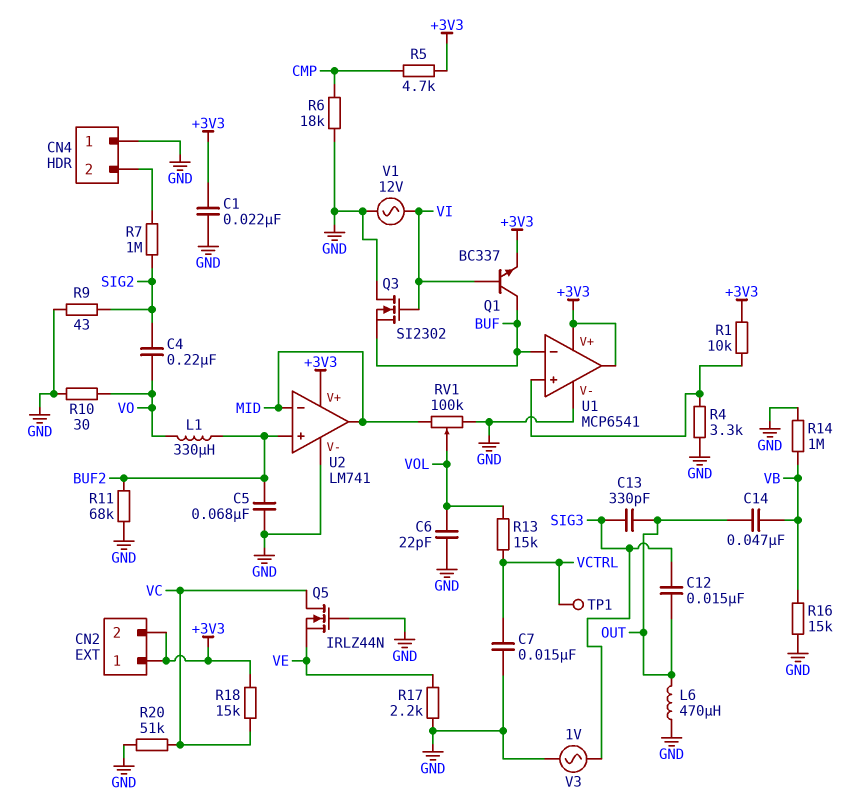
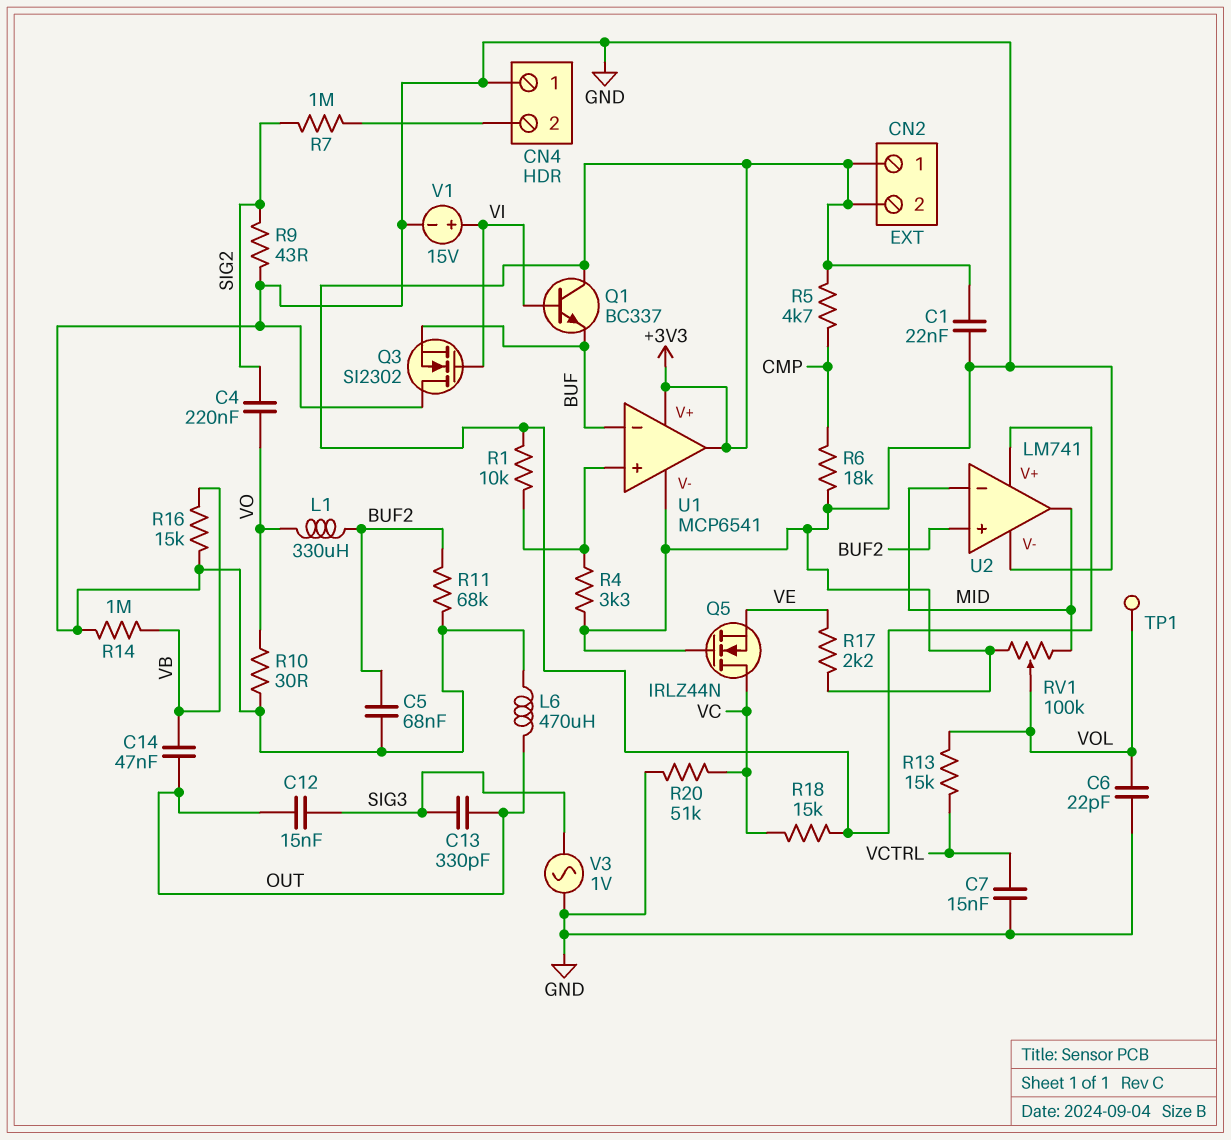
Q1: NPN BC337 (B VI, C BUF, E +3V3) -> NPN BC337 (B VI, C +3V3, E BUF)
TP1: test point (VCTRL) -> test point (VOL)
V1: AC 12V (GND, VI) -> 15V (plus VI, minus GND)

